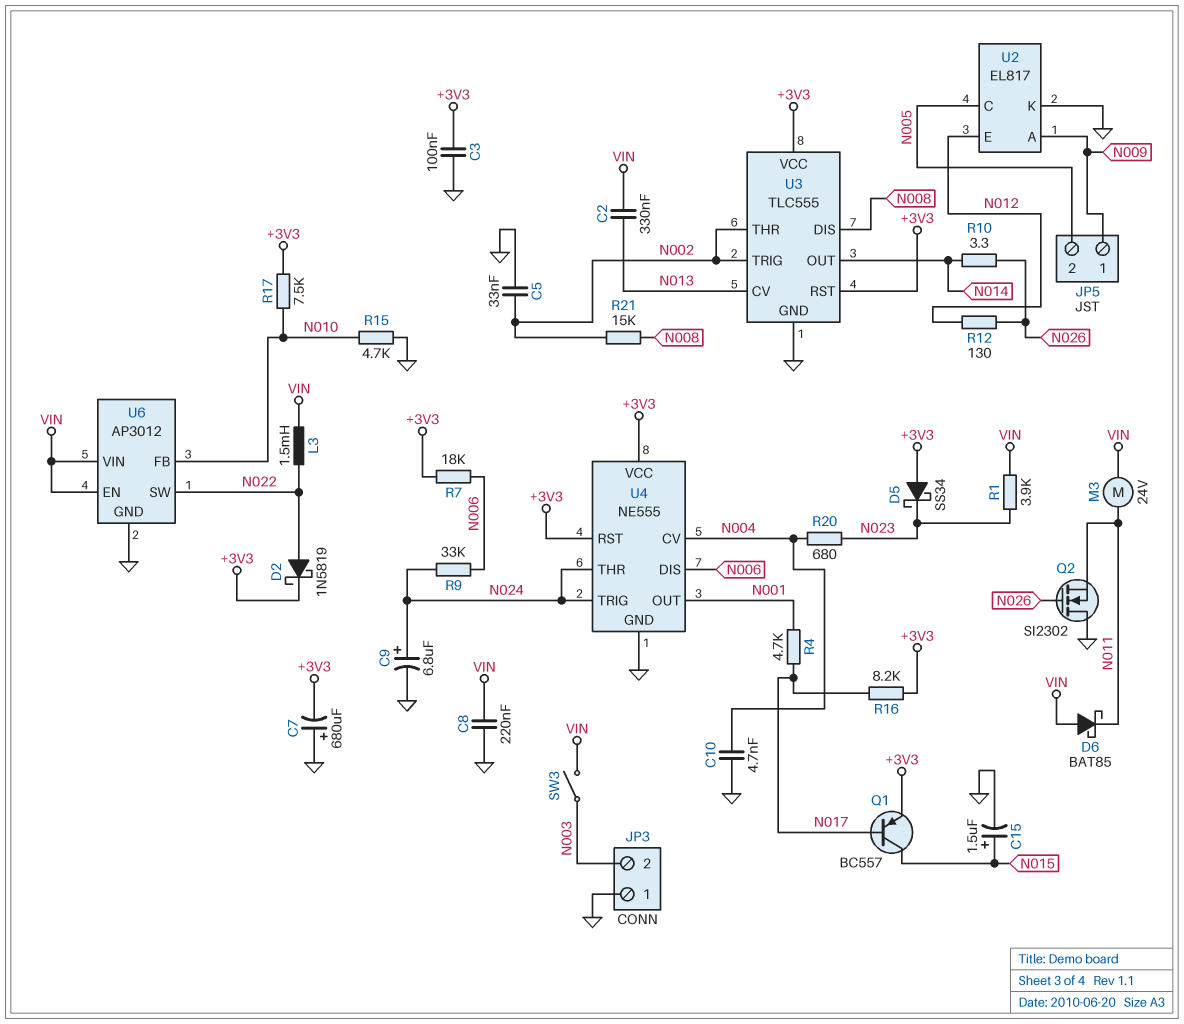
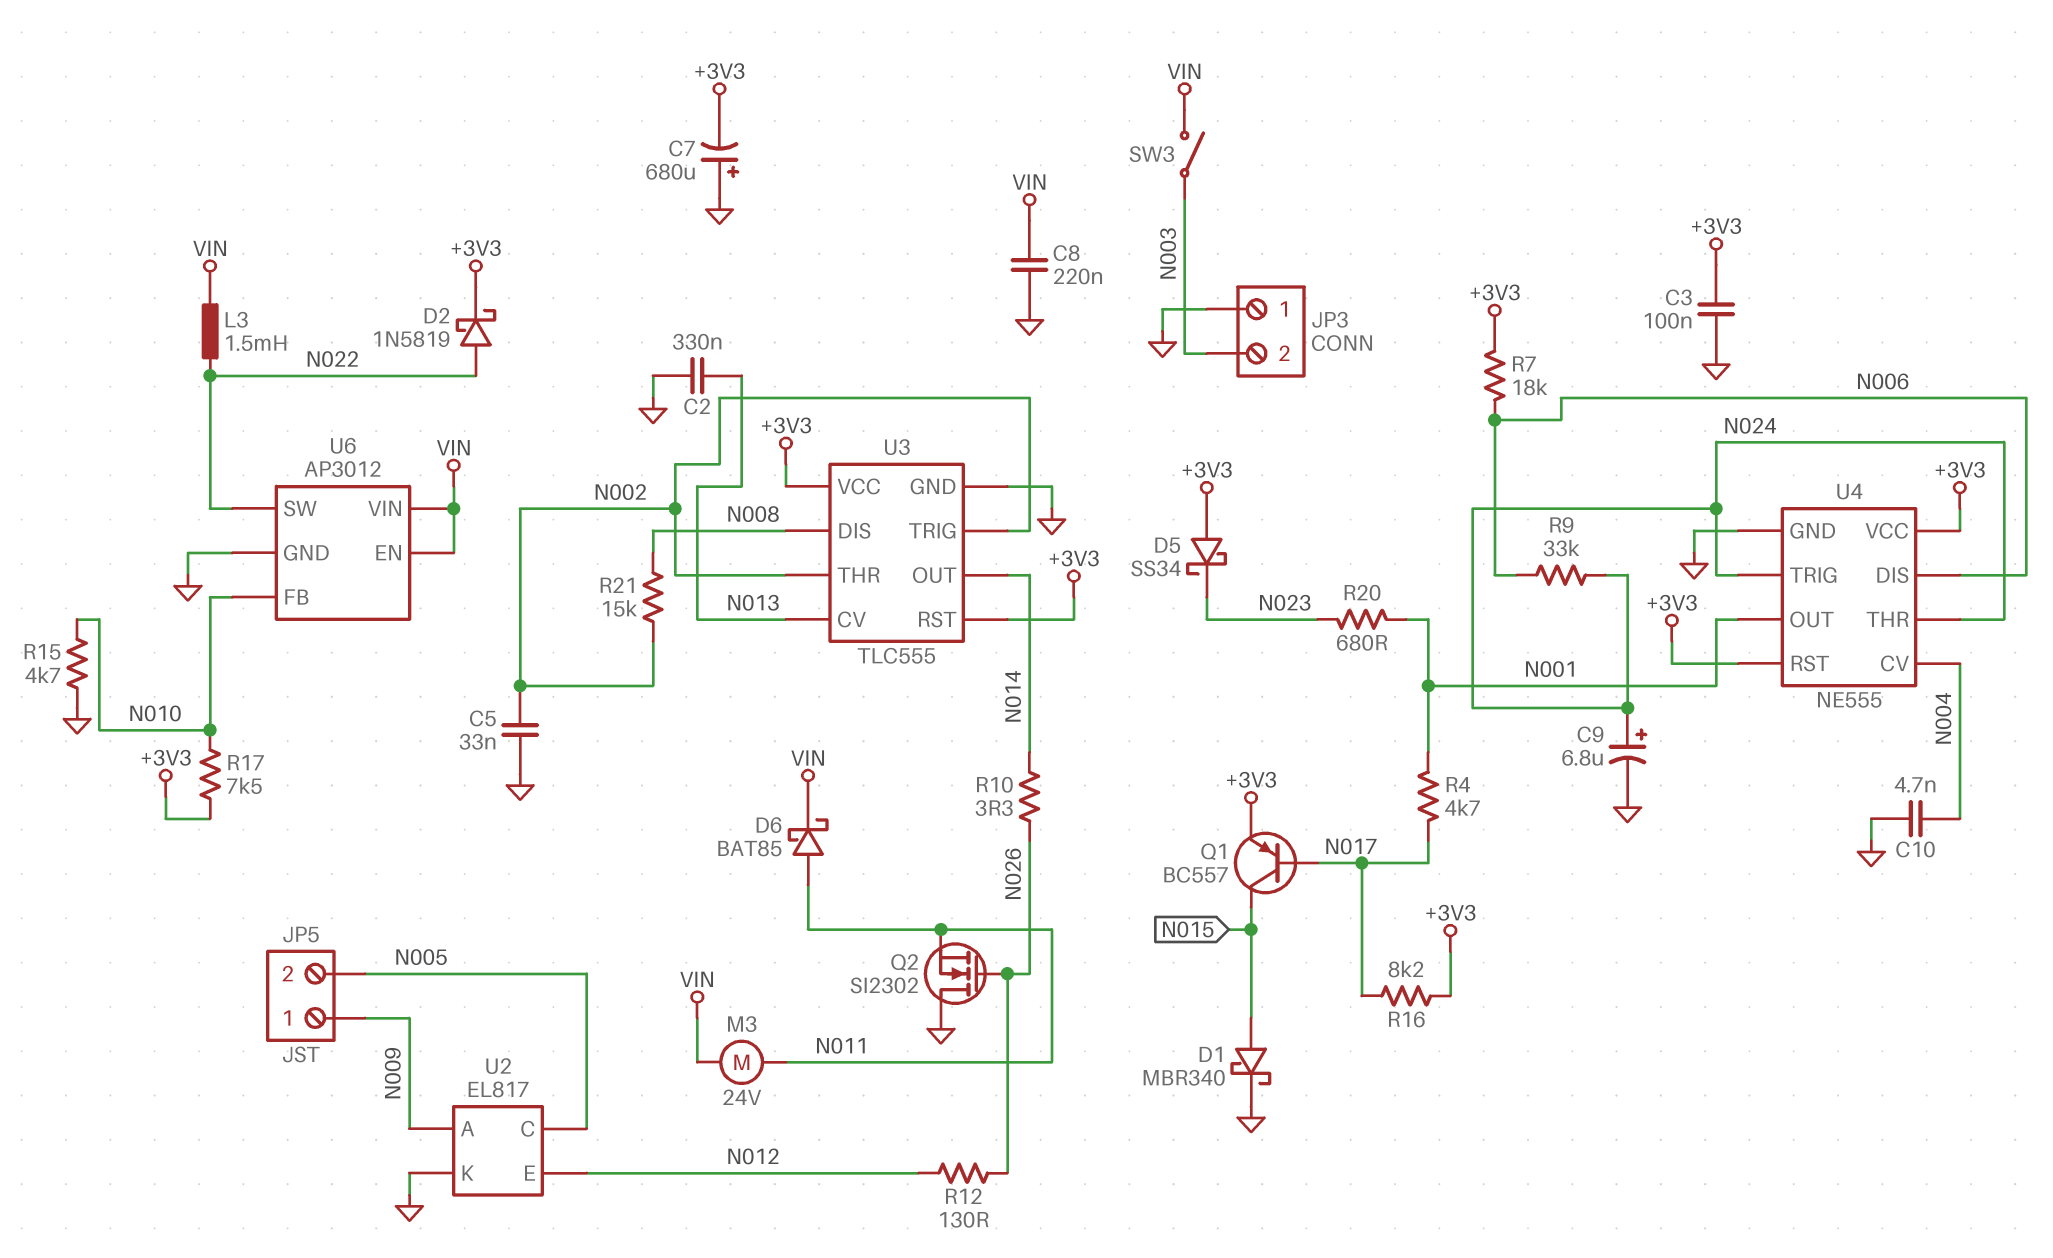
C2: 330nF (N013, VIN) -> 330nF (GND, N013)
C15: 1.5uF (plus N015, minus GND) -> none
D1: none -> schottky MBR340 (A N015, K GND)
D6: schottky BAT85 (A VIN, K N011) -> schottky BAT85 (A N011, K VIN)
R1: 3.9k (N023, VIN) -> none
R20: 680 (N004, N023) -> 680 (N001, N023)

